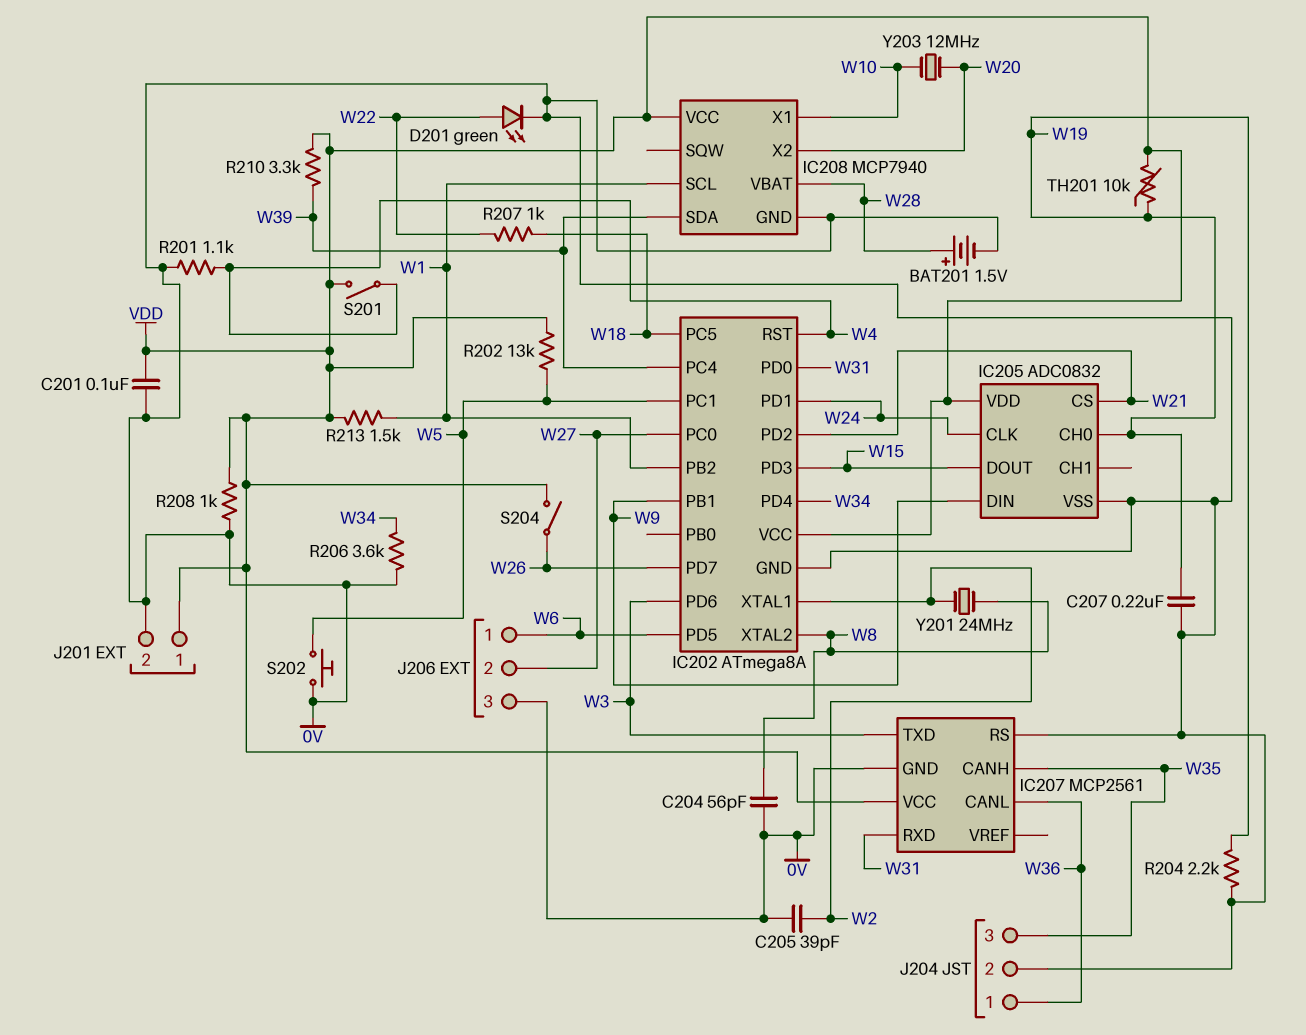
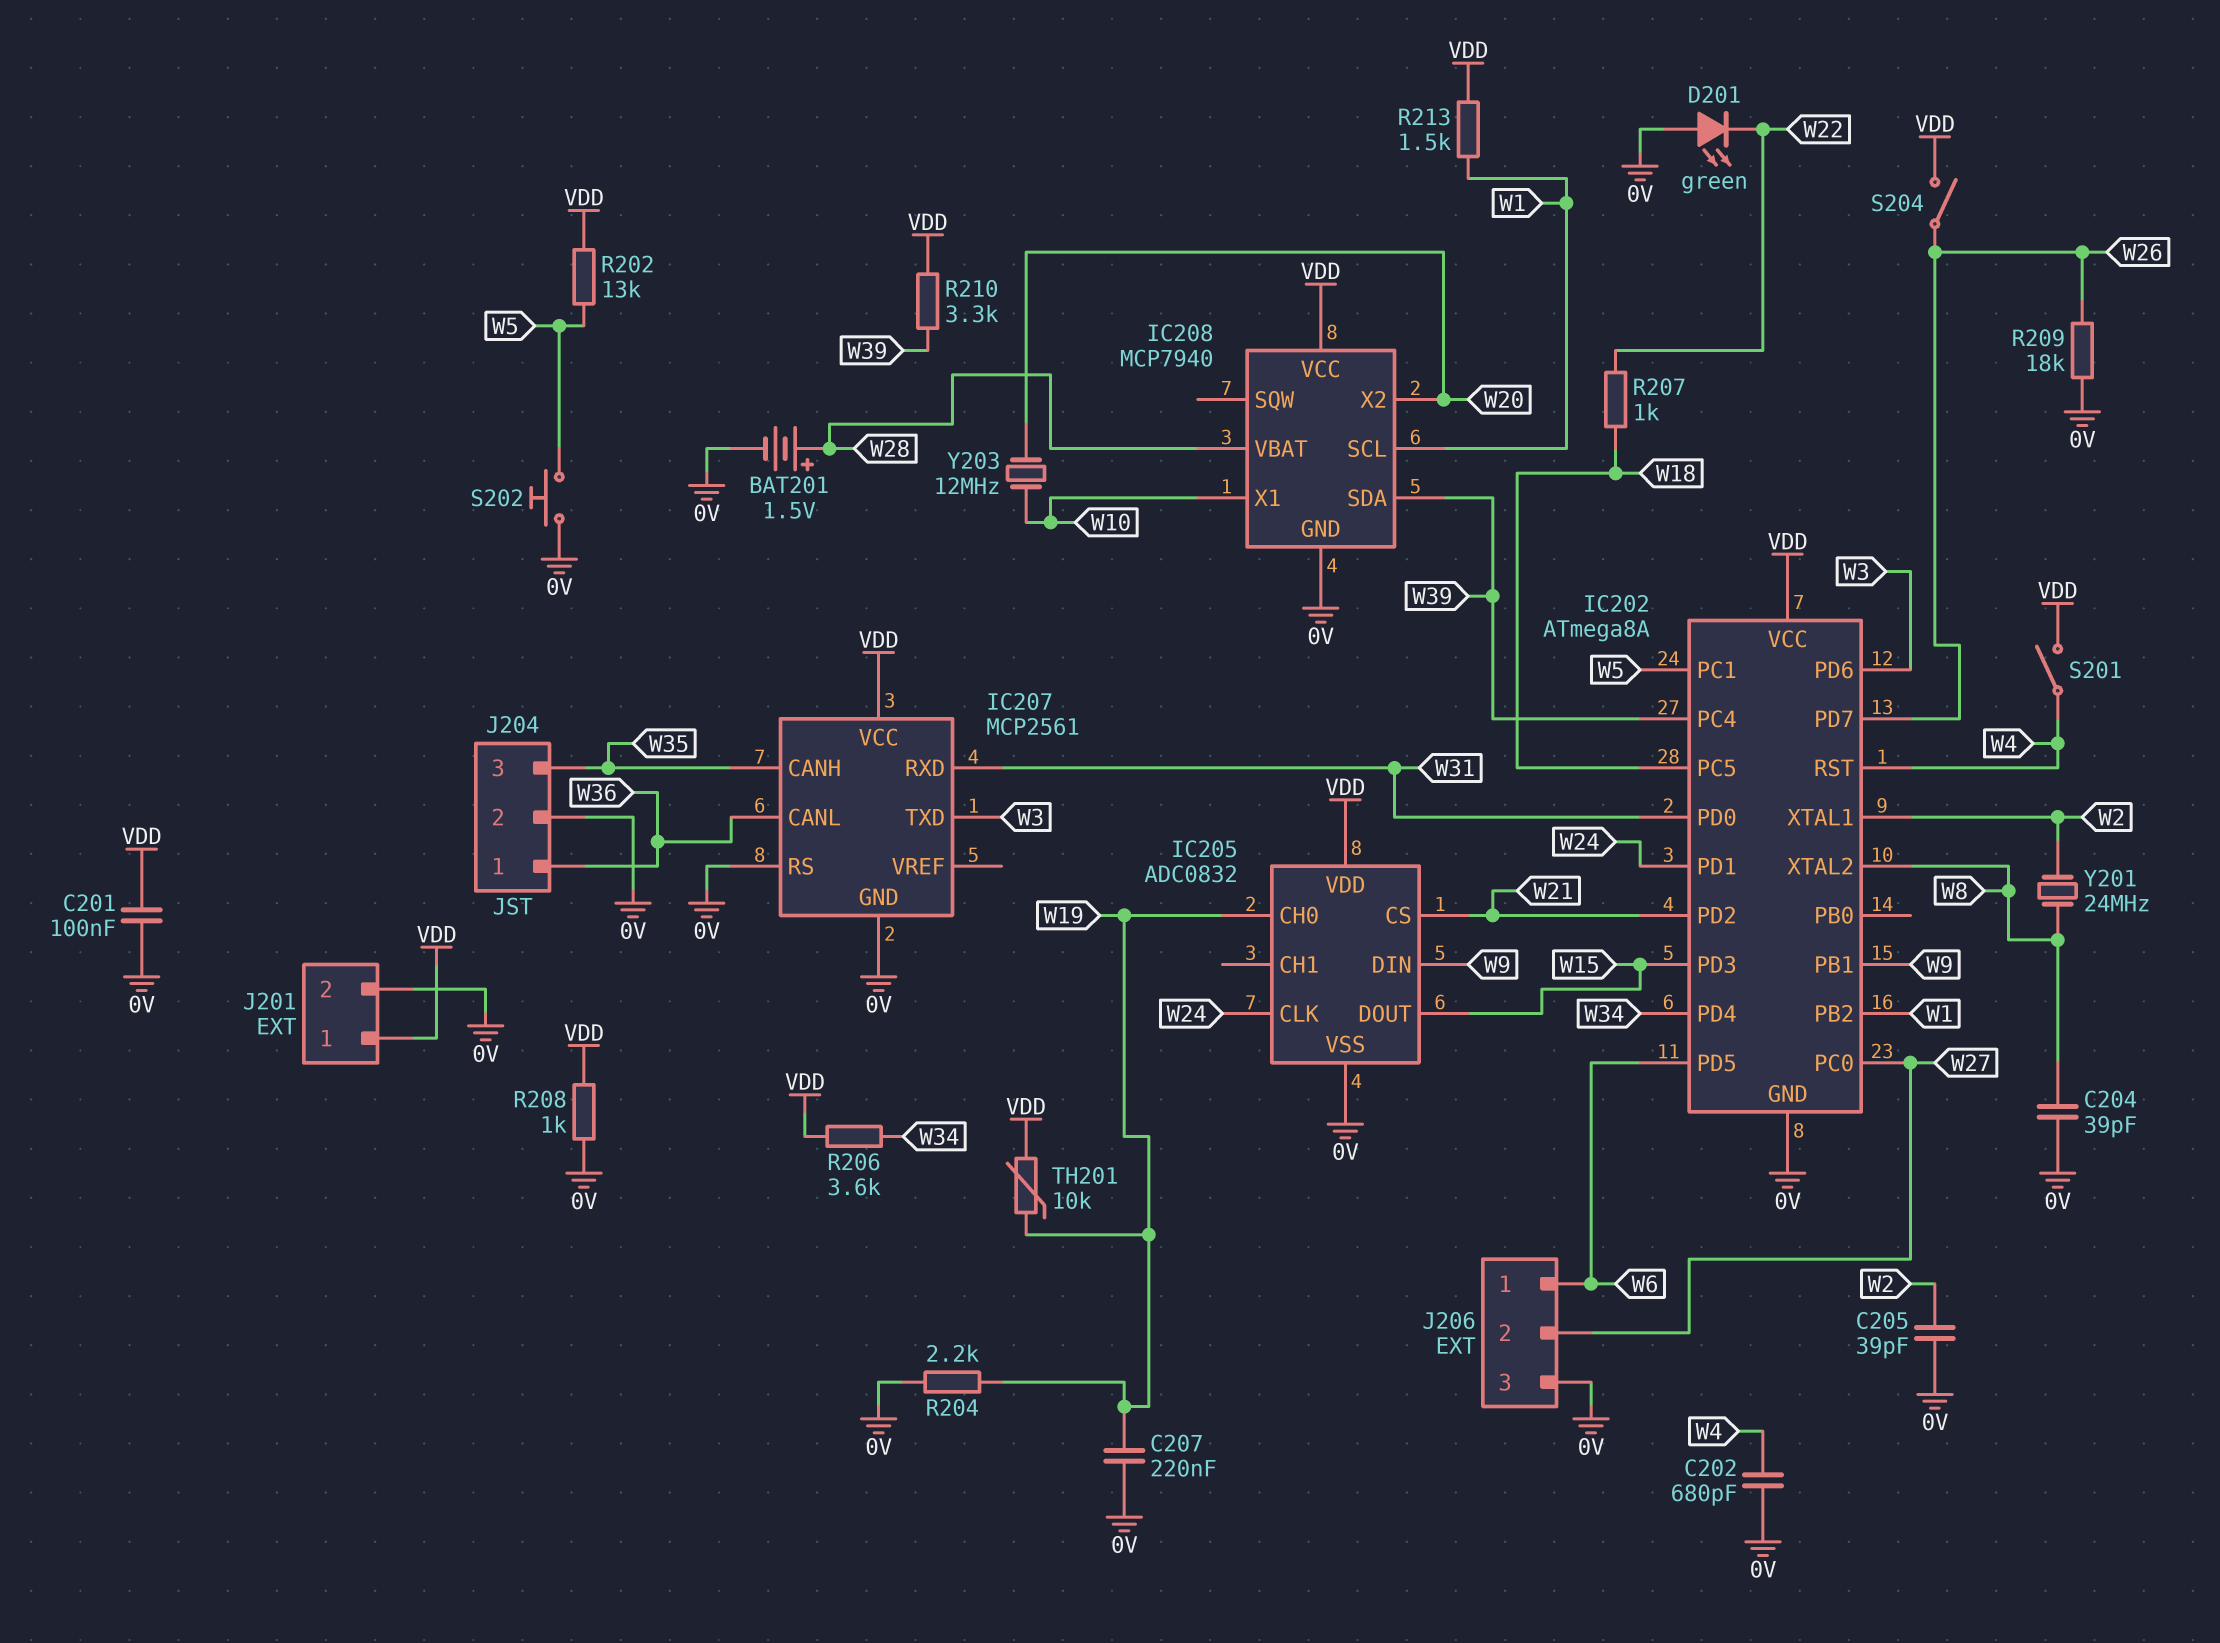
C202: none -> 680pF (0V, W4)
C204: 56pF (0V, W8) -> 39pF (0V, W8)
D201: LED green (A W22, K 0V) -> LED green (A 0V, K W22)
R201: 1.1k (0V, W4) -> none
R206: 3.6k (0V, W34) -> 3.6k (VDD, W34)
R209: none -> 18k (0V, W26)

